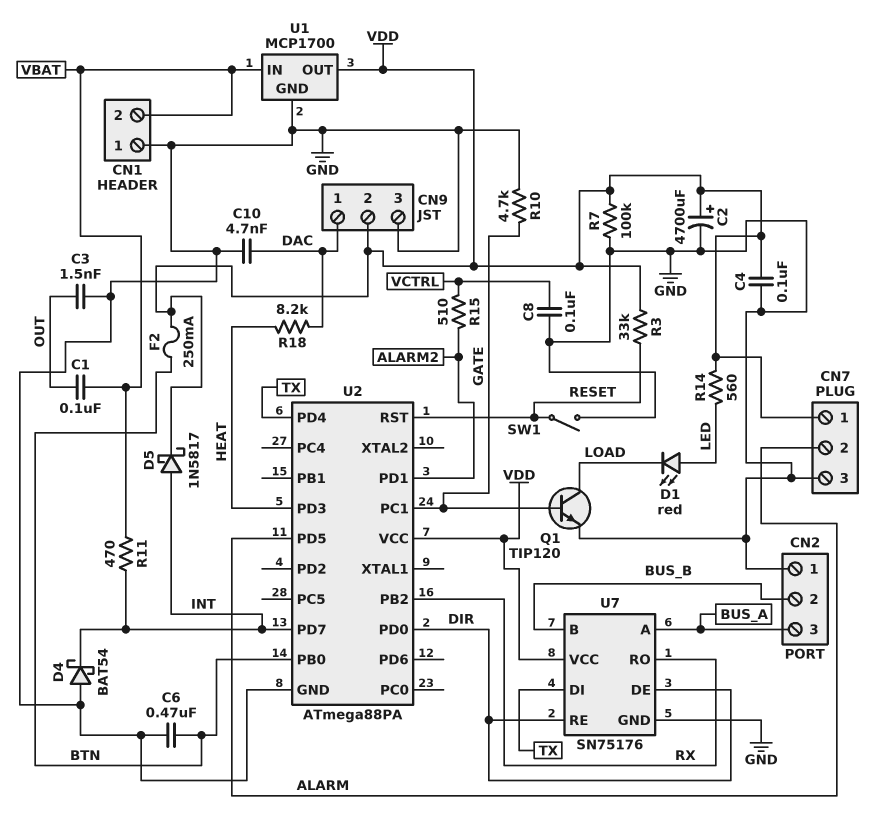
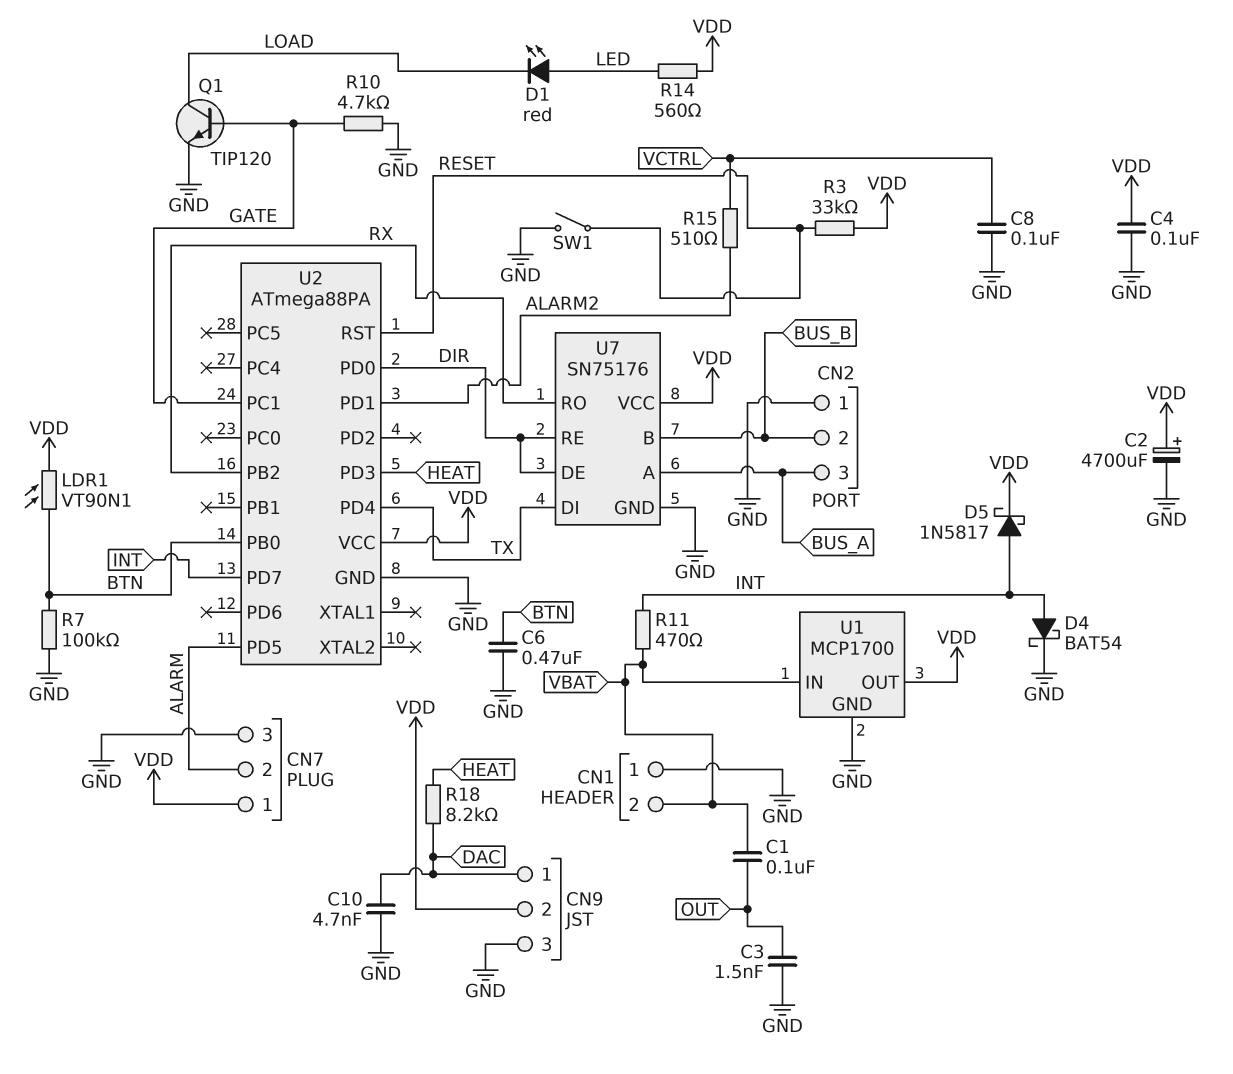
D4: schottky BAT54 (A GND, K INT) -> schottky BAT54 (A INT, K GND)
F2: 250mA (BTN, VDD) -> none
LDR1: none -> VT90N1 (BTN, VDD)
R7: 100k (GND, VDD) -> 100k (BTN, GND)

